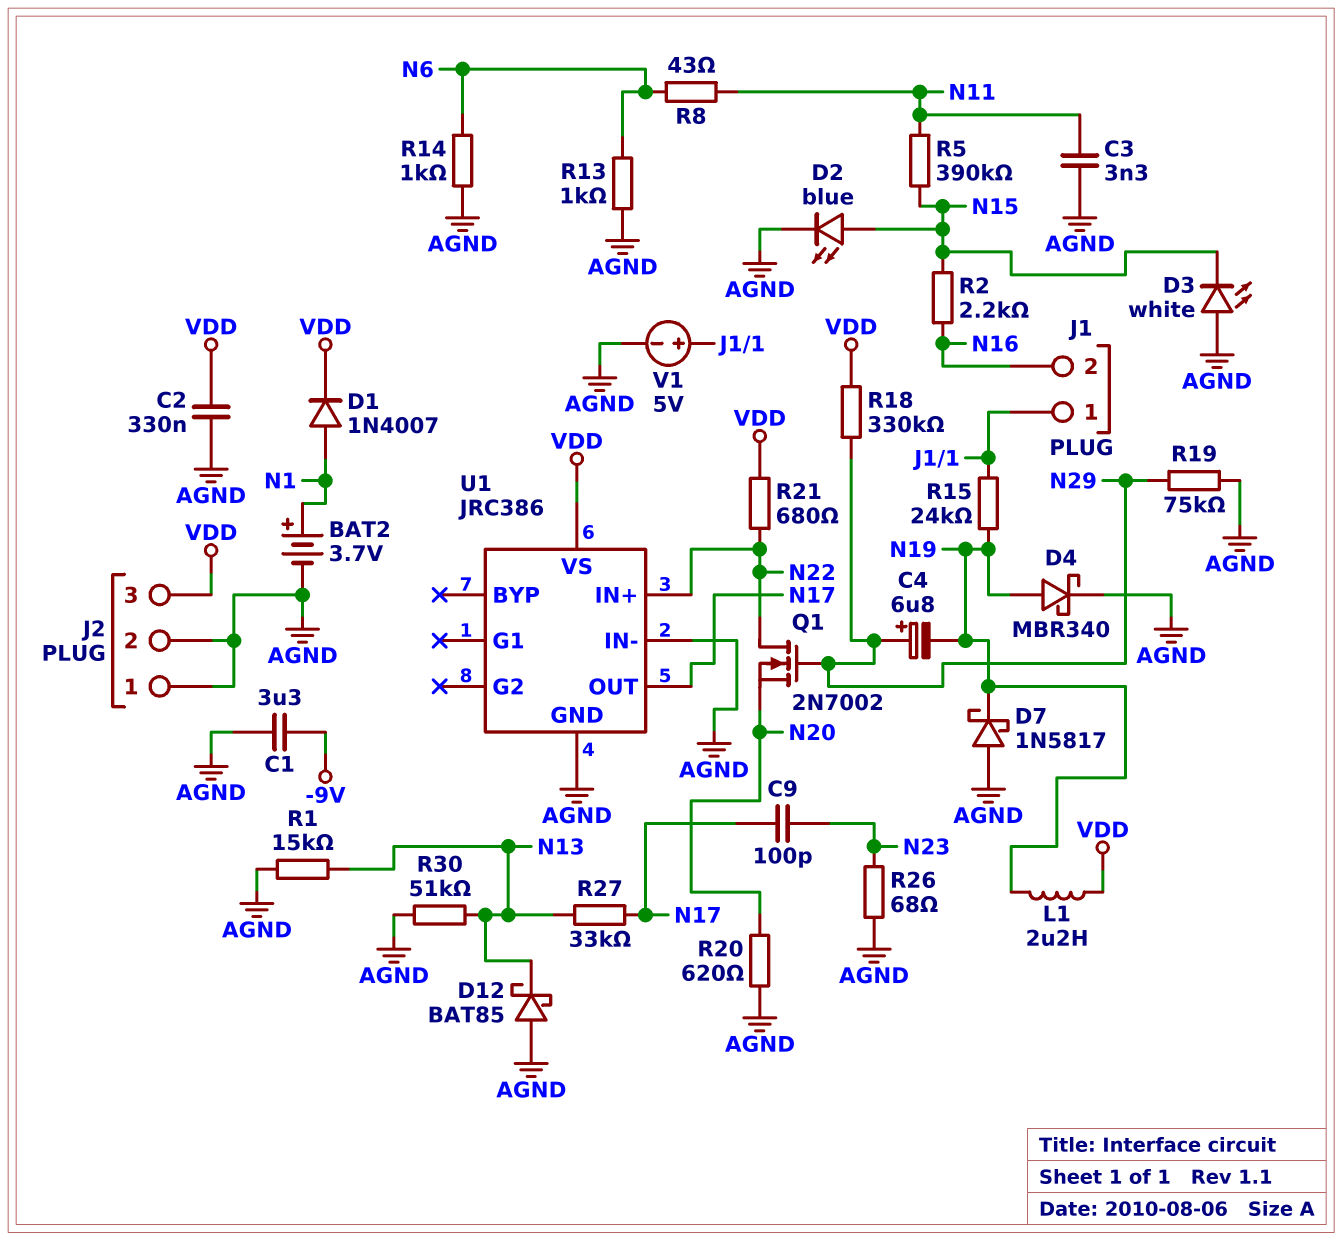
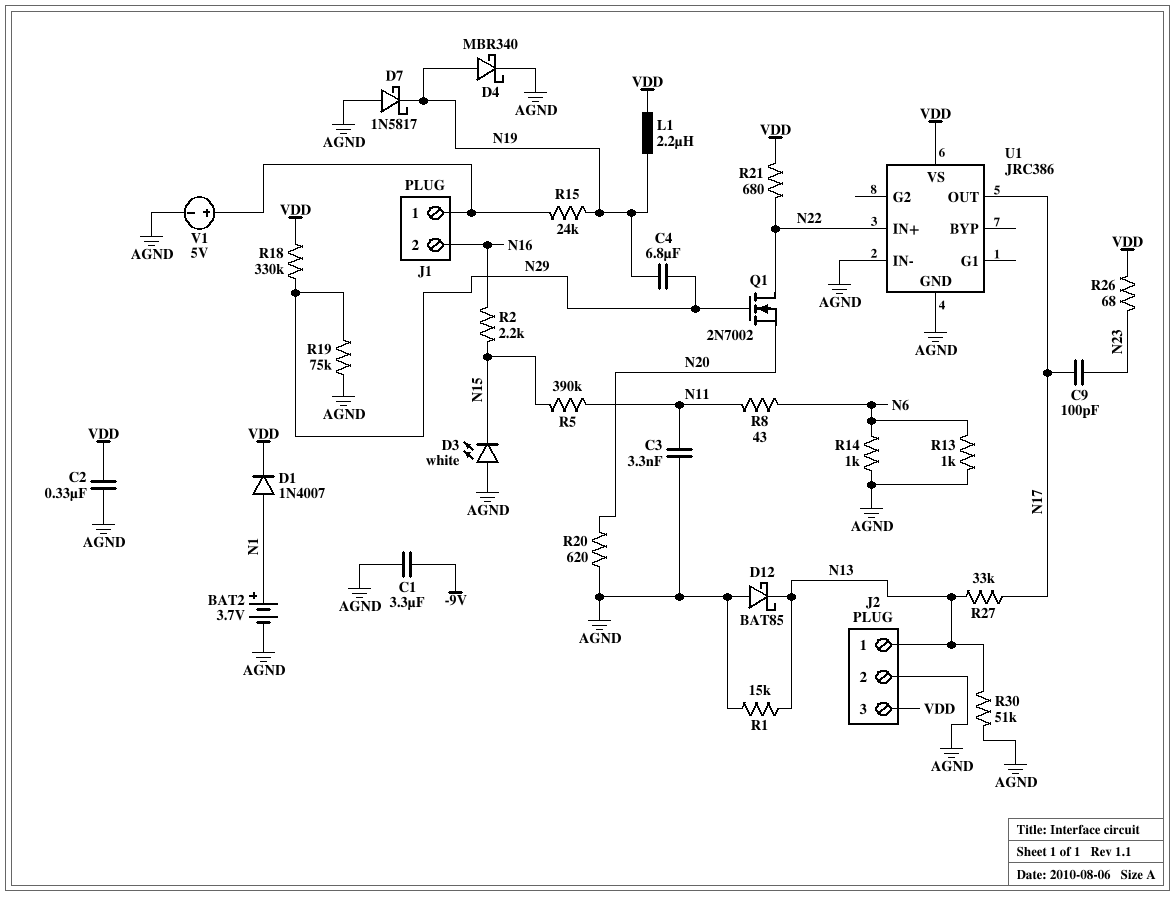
C4: 6.8uF (plus N29, minus N19) -> 6.8uF (N19, N29)
D2: LED blue (A N15, K AGND) -> none
J2 pin 1: AGND -> N13
R26: 68 (AGND, N23) -> 68 (N23, VDD)

